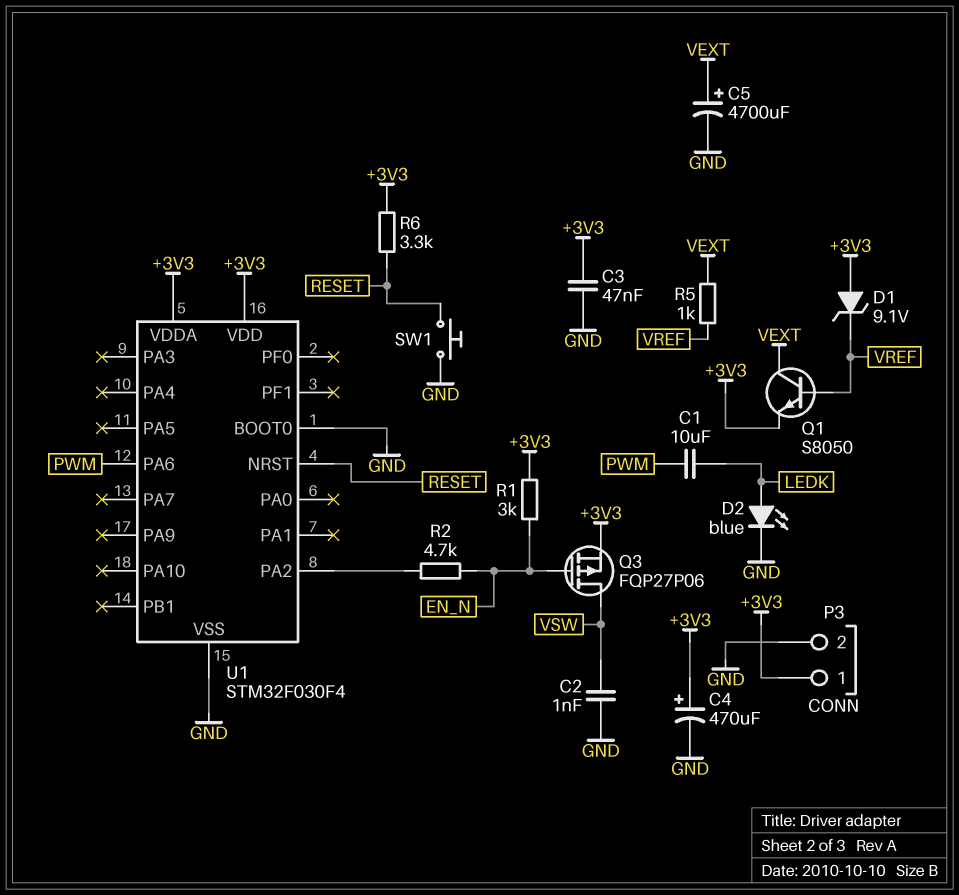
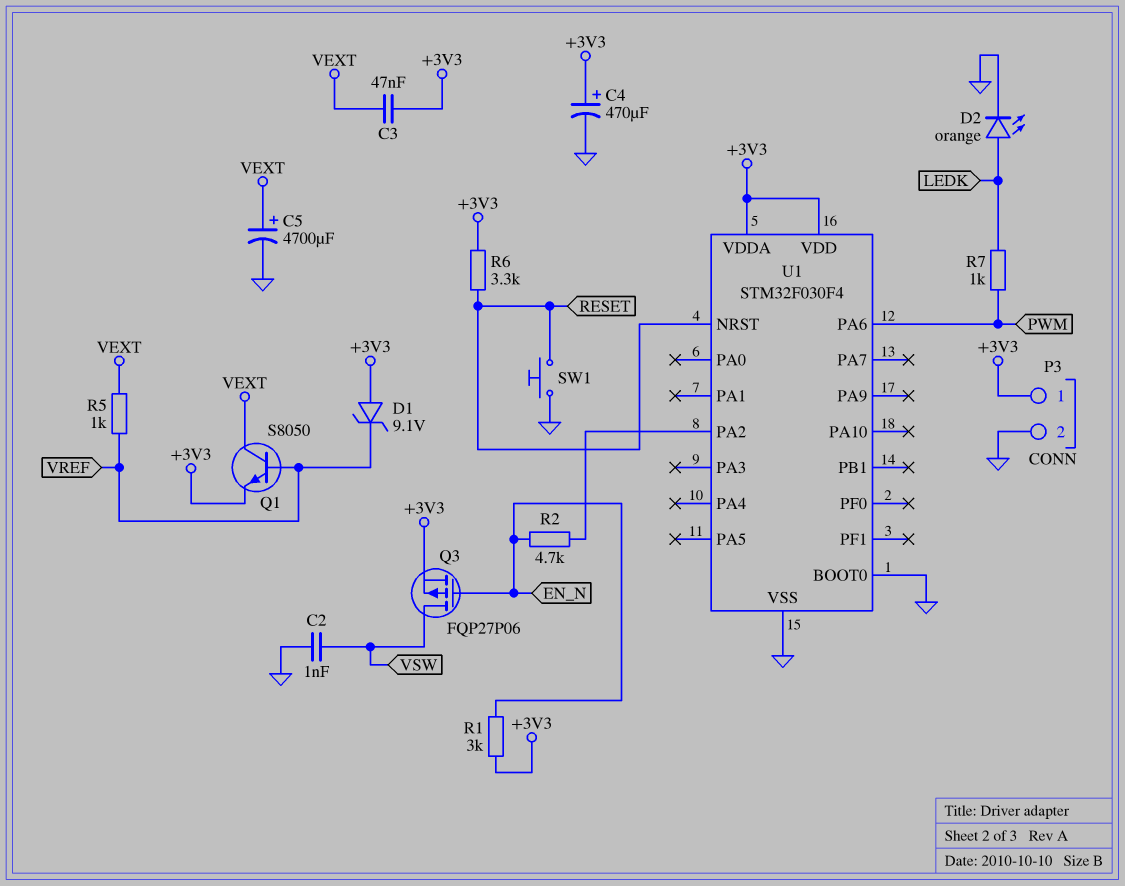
C1: 10uF (LEDK, PWM) -> none
C3: 47nF (+3V3, GND) -> 47nF (+3V3, VEXT)
D2: LED blue (A LEDK, K GND) -> LED orange (A LEDK, K GND)
R7: none -> 1k (LEDK, PWM)

